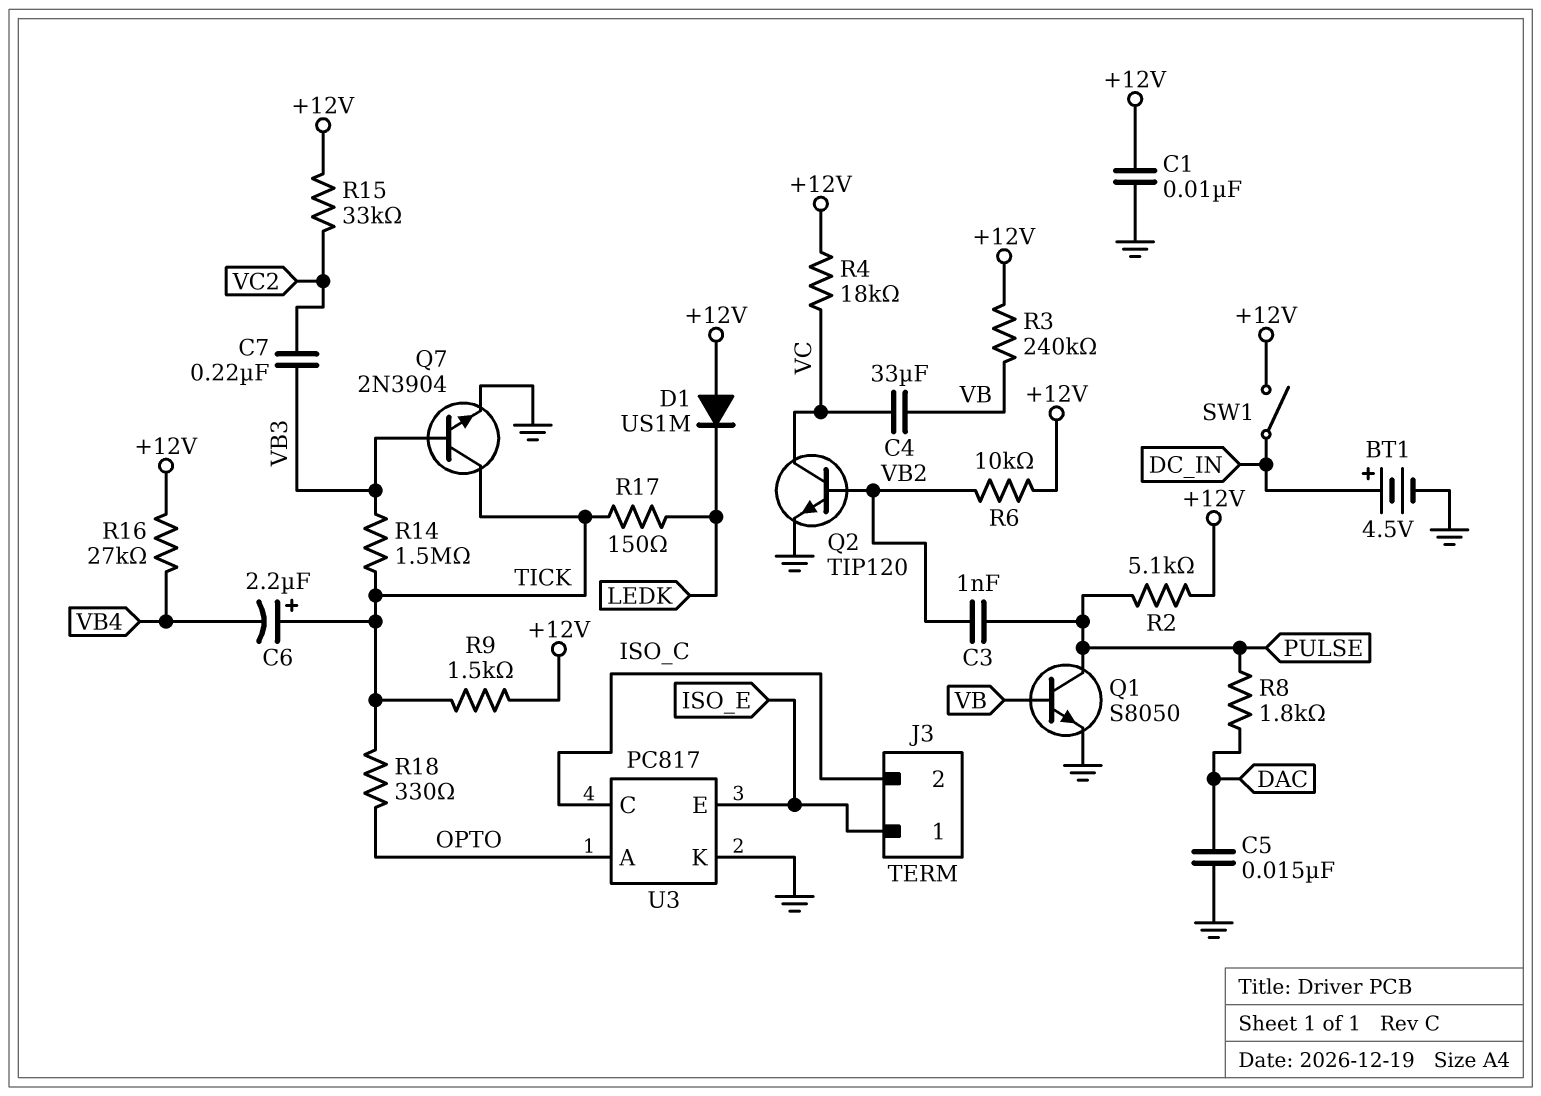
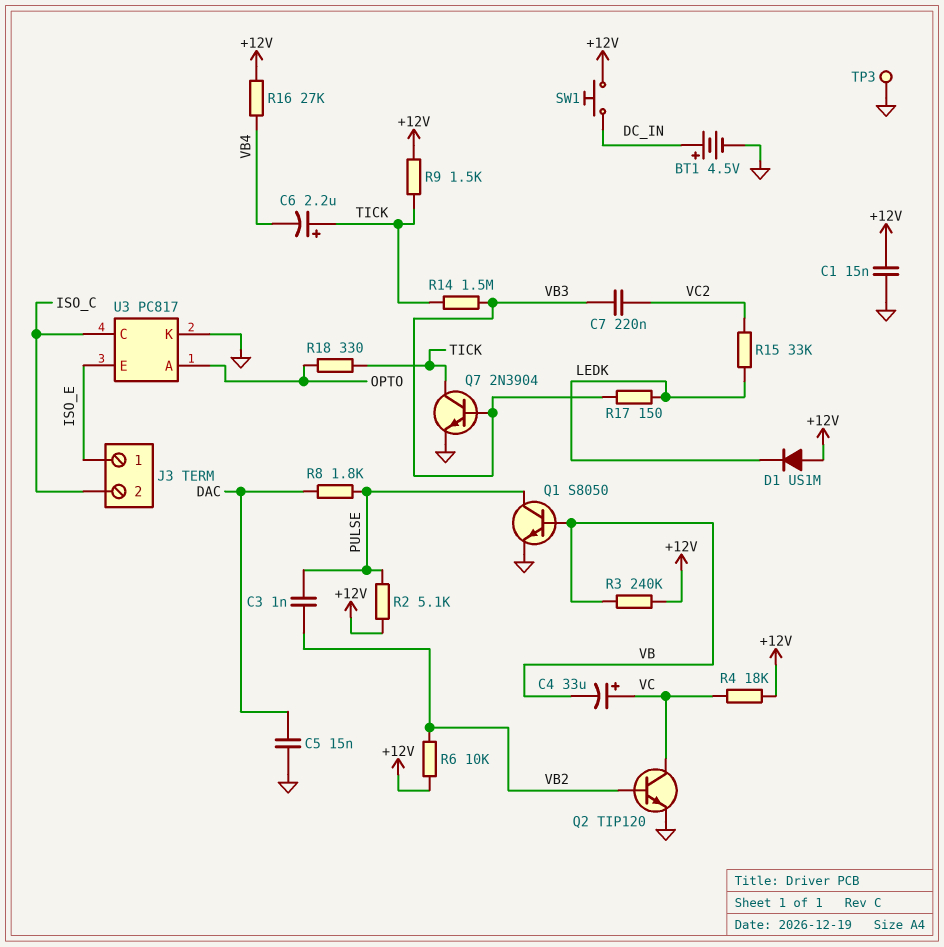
C1: 10nF (+12V, GND) -> 15nF (+12V, GND)
C4: 33uF (VB, VC) -> 33uF (plus VC, minus VB)
R15: 33k (+12V, VC2) -> 33k (LEDK, VC2)
R17: 150 (LEDK, TICK) -> 150 (LEDK, VB3)
SW1: switch (+12V, DC_IN) -> button (+12V, DC_IN)
TP3: none -> test point (GND)

